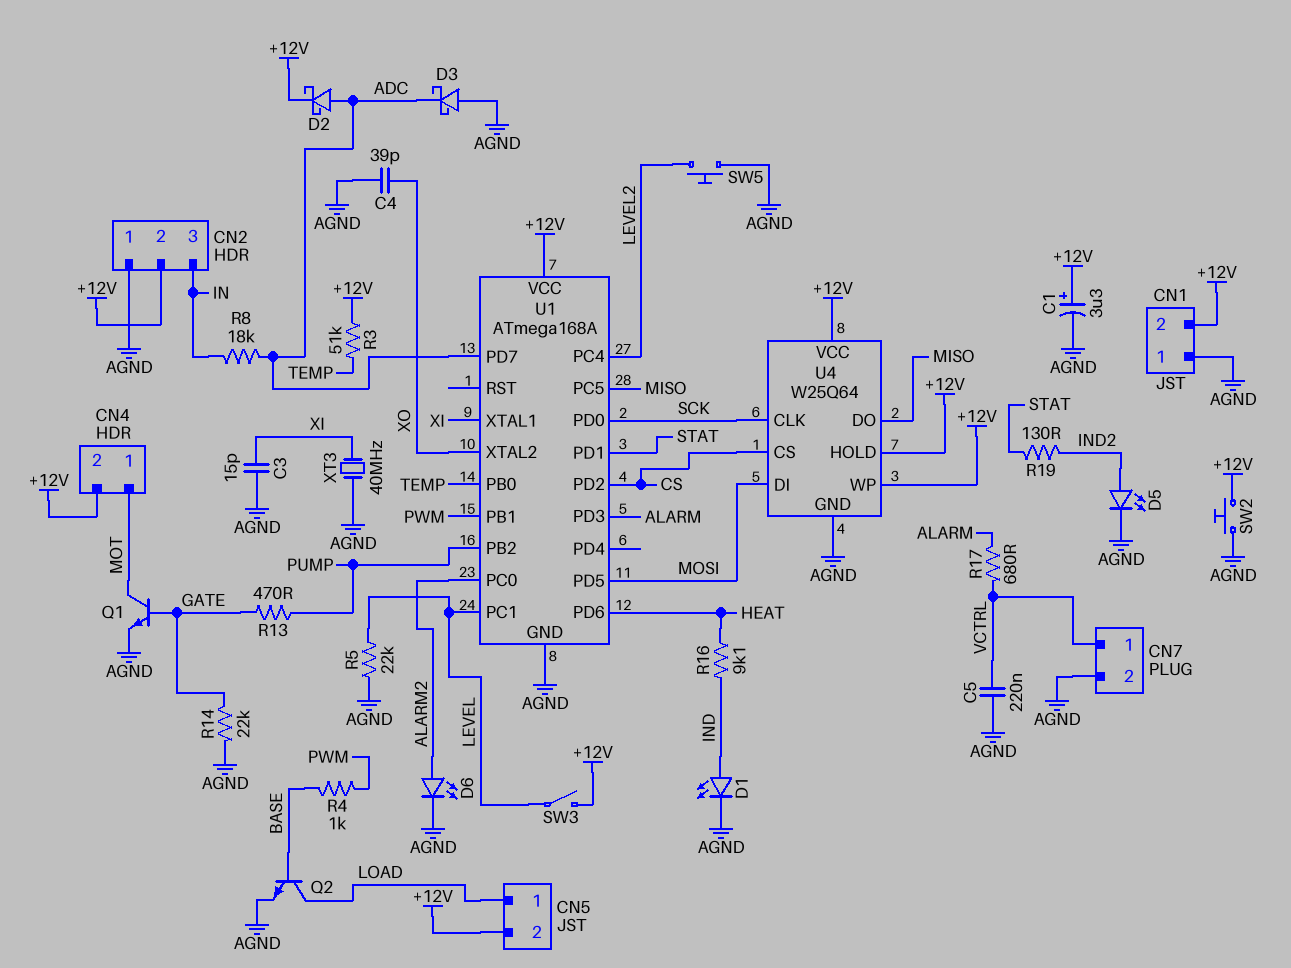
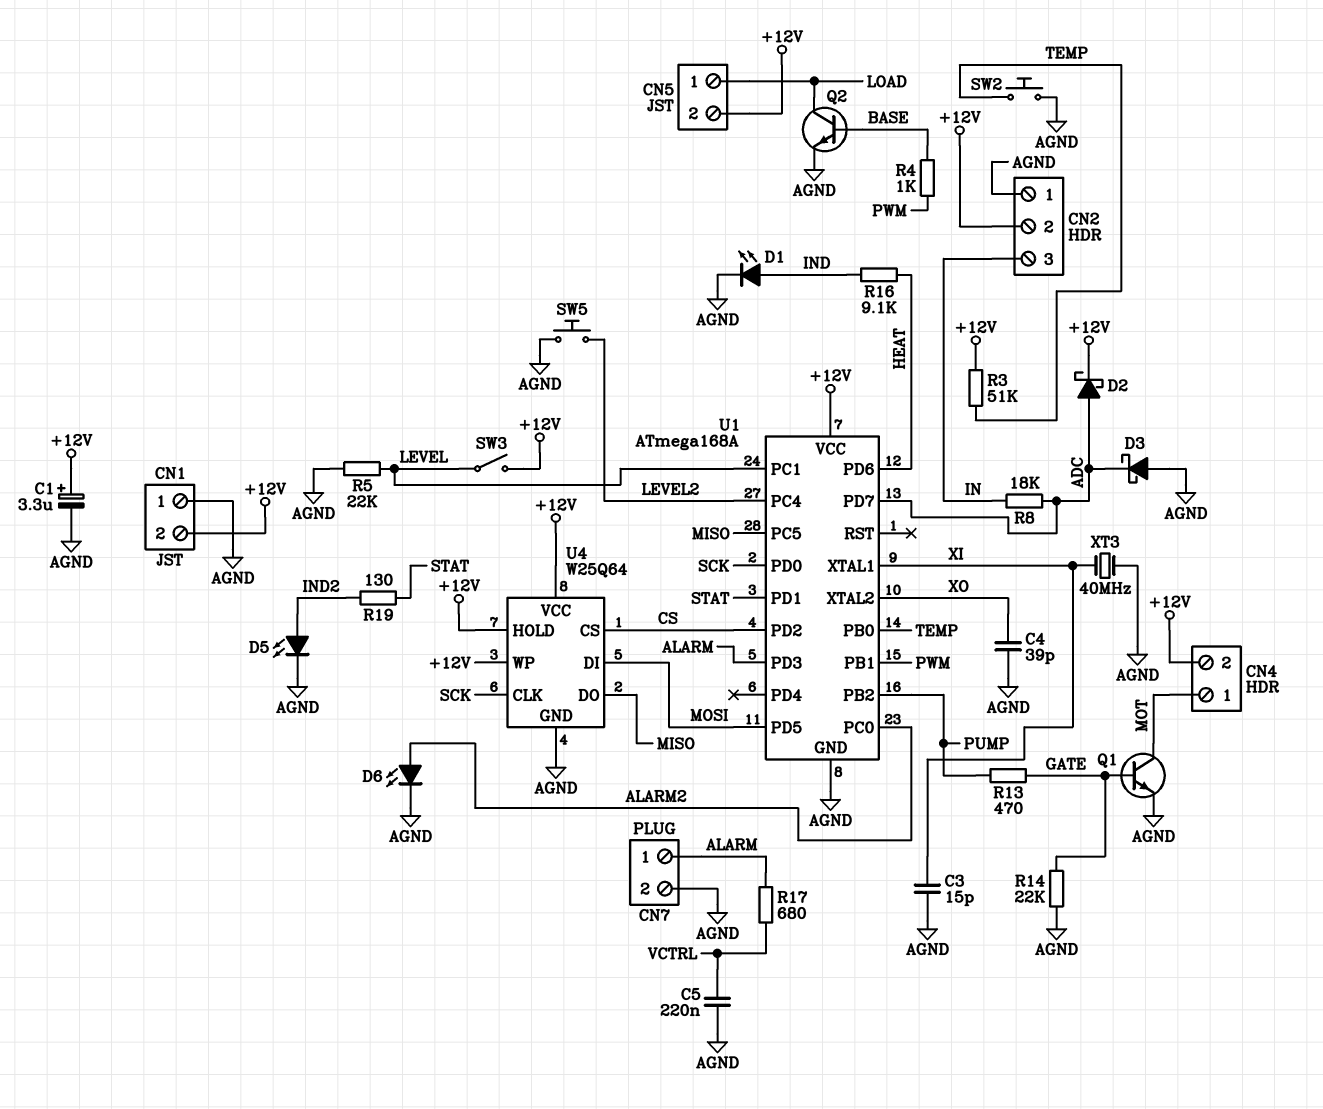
CN7 pin 1: VCTRL -> ALARM
SW2: button (+12V, AGND) -> button (AGND, TEMP)

